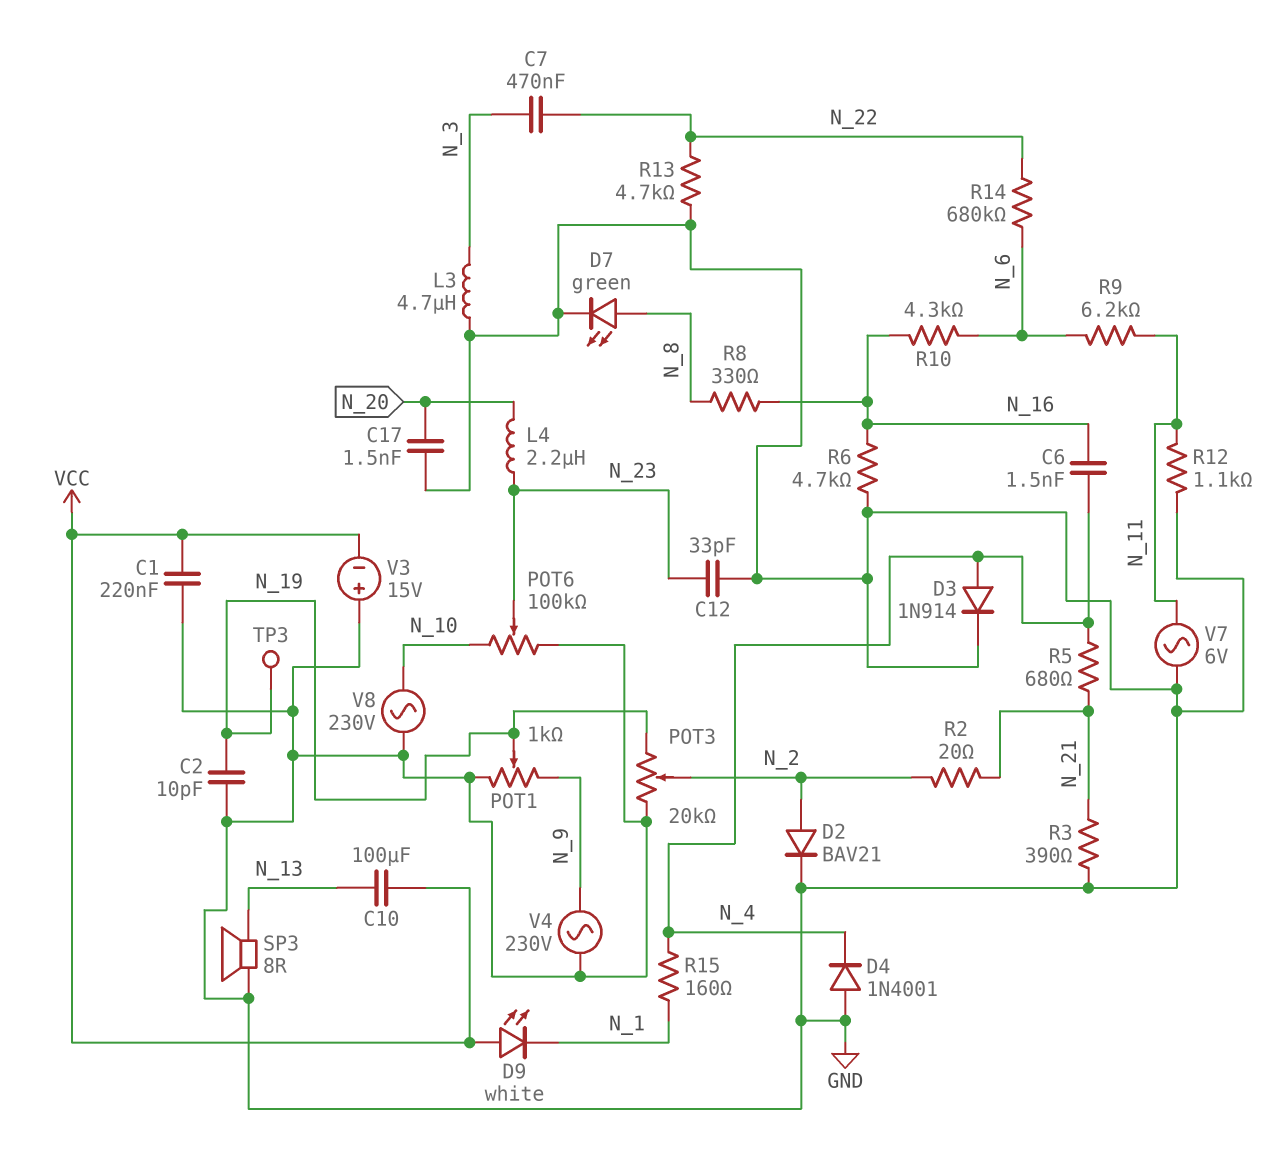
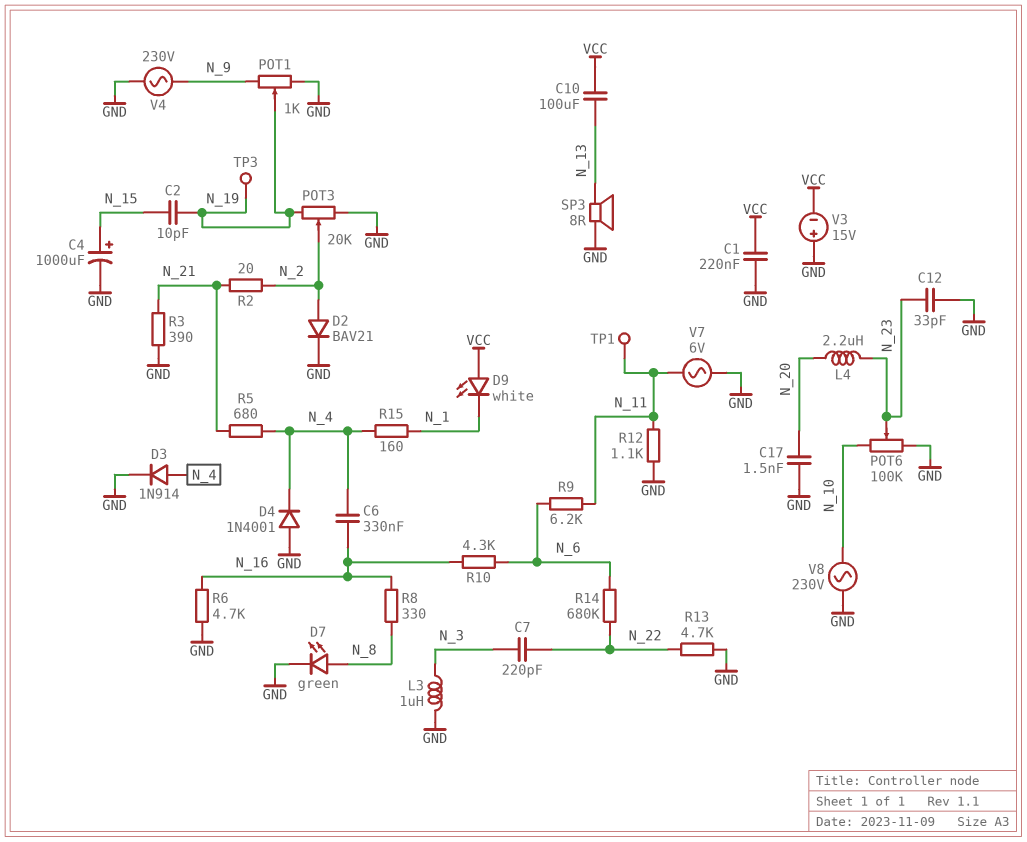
C2: 10pF (GND, N_19) -> 10pF (N_15, N_19)
C4: none -> 1000uF (plus N_15, minus GND)
C6: 1.5nF (N_4, N_16) -> 330nF (N_4, N_16)
C7: 470nF (N_3, N_22) -> 220pF (N_3, N_22)
L3: 4.7uH (GND, N_3) -> 1uH (GND, N_3)
TP1: none -> test point (N_11)

